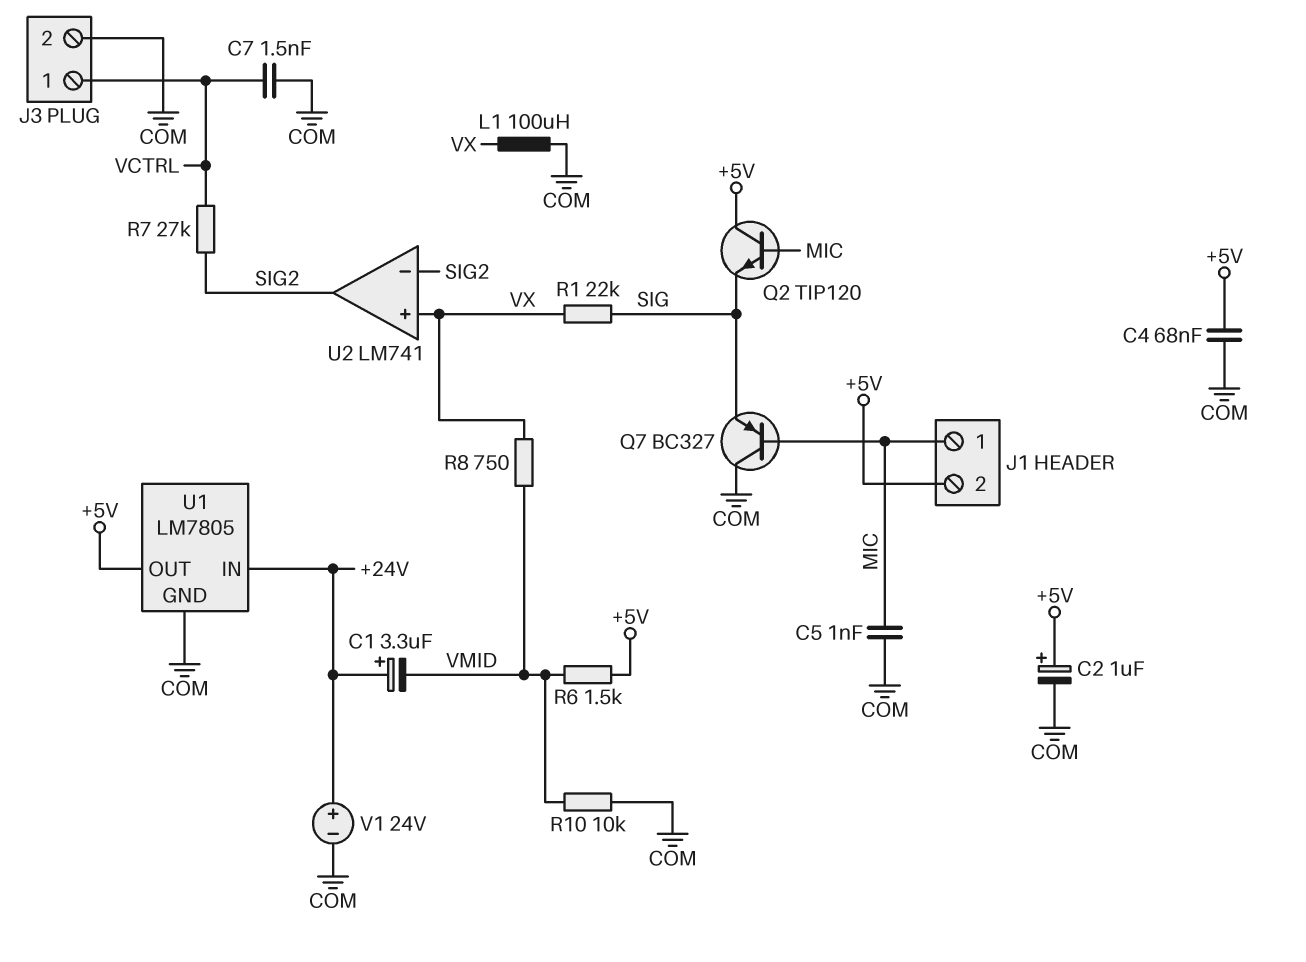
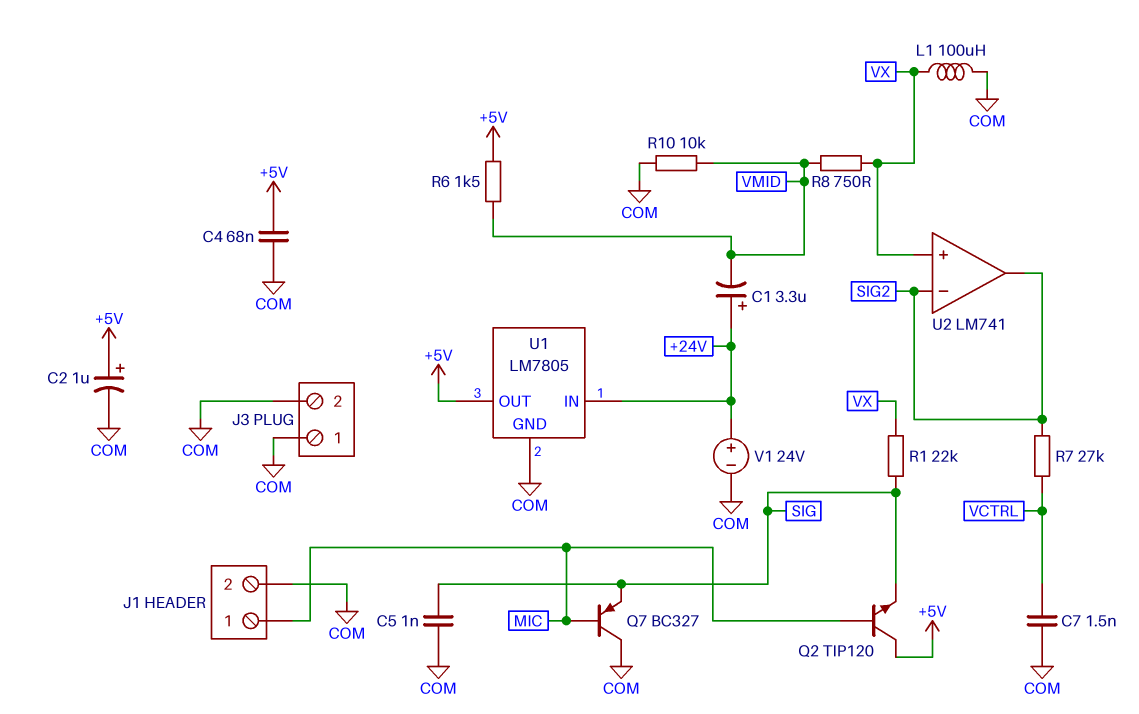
C5: 1nF (COM, MIC) -> 1nF (COM, SIG)
J1 pin 2: +5V -> COM
J3 pin 1: VCTRL -> COM

